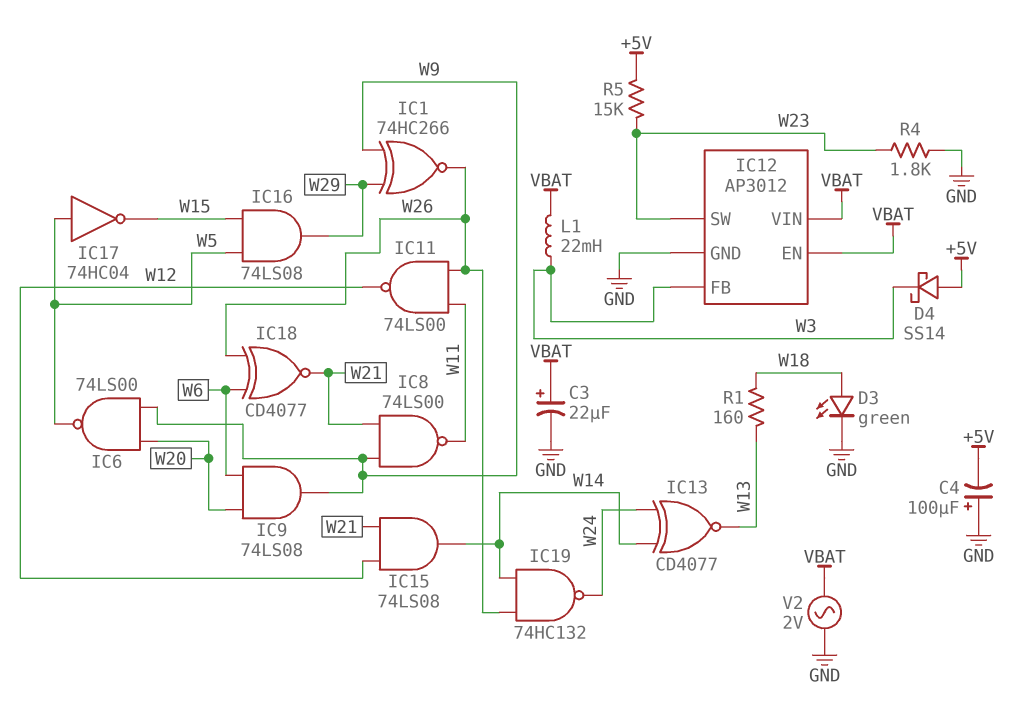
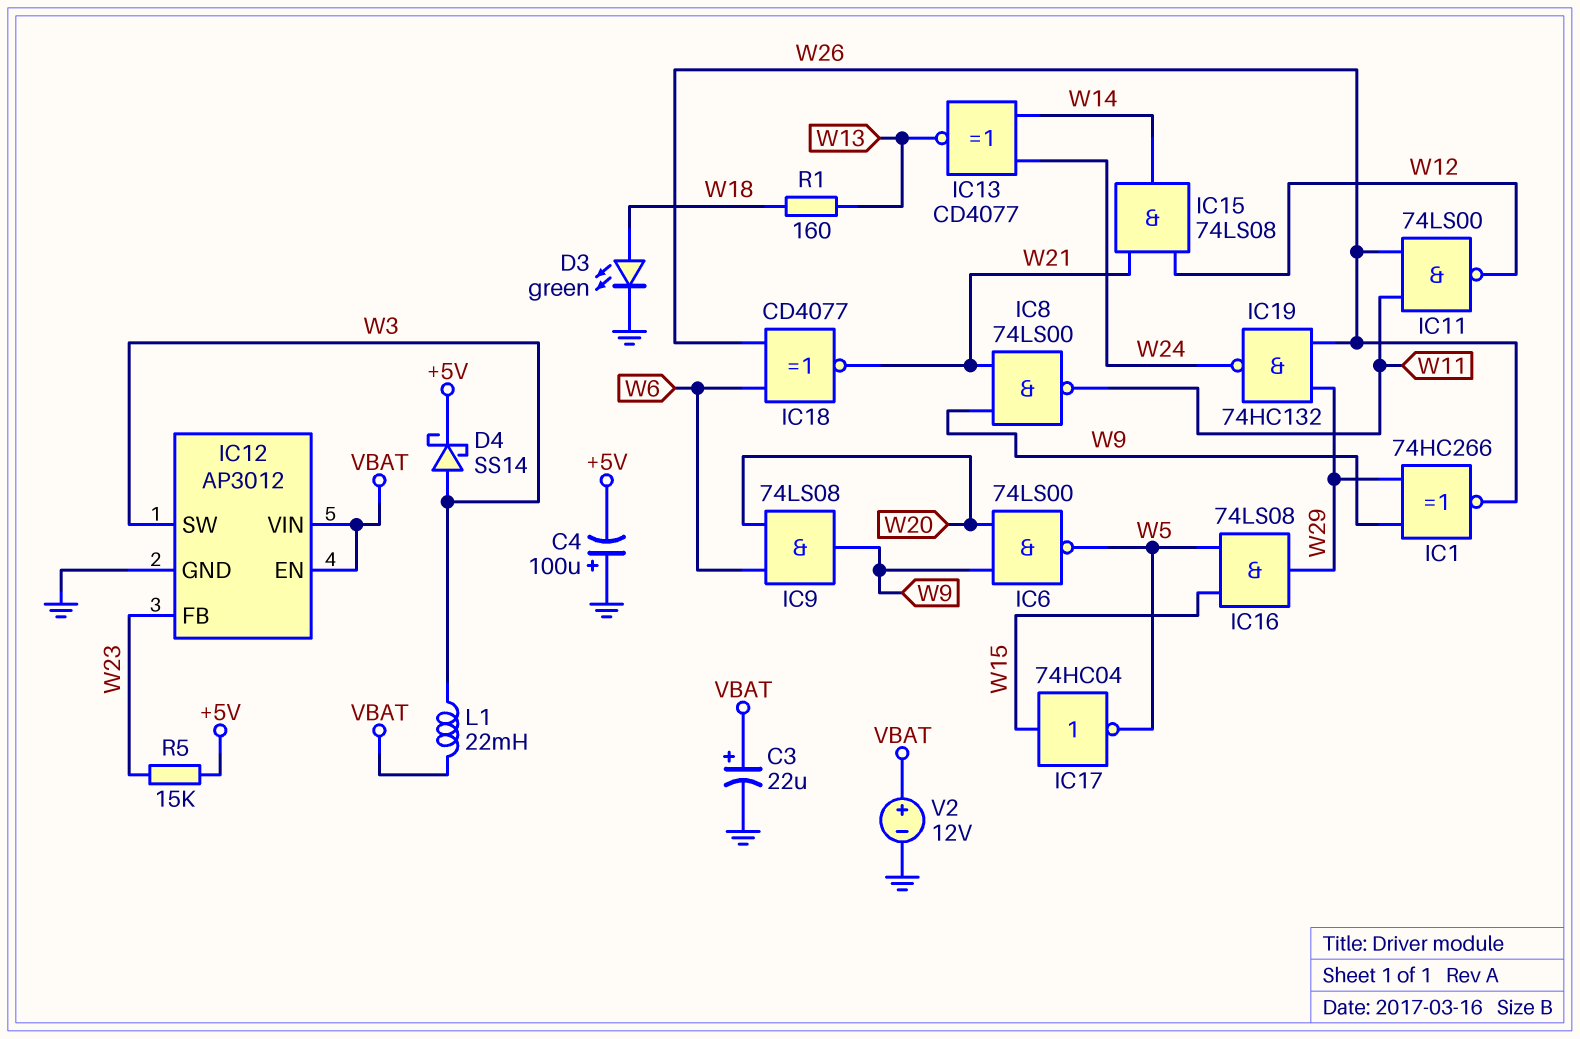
D4: schottky SS14 (A +5V, K W3) -> schottky SS14 (A W3, K +5V)
IC12 pin FB: W3 -> W23
IC12 pin SW: W23 -> W3
IC17: NOT 74HC04 (in W5, out W15) -> NOT 74HC04 (in W15, out W5)
IC19: NAND 74HC132 (in W14, in W26, out W24) -> NAND 74HC132 (in W26, in W29, out W24)
R4: 1.8k (GND, W23) -> none
V2: AC 2V (GND, VBAT) -> 12V (plus VBAT, minus GND)

